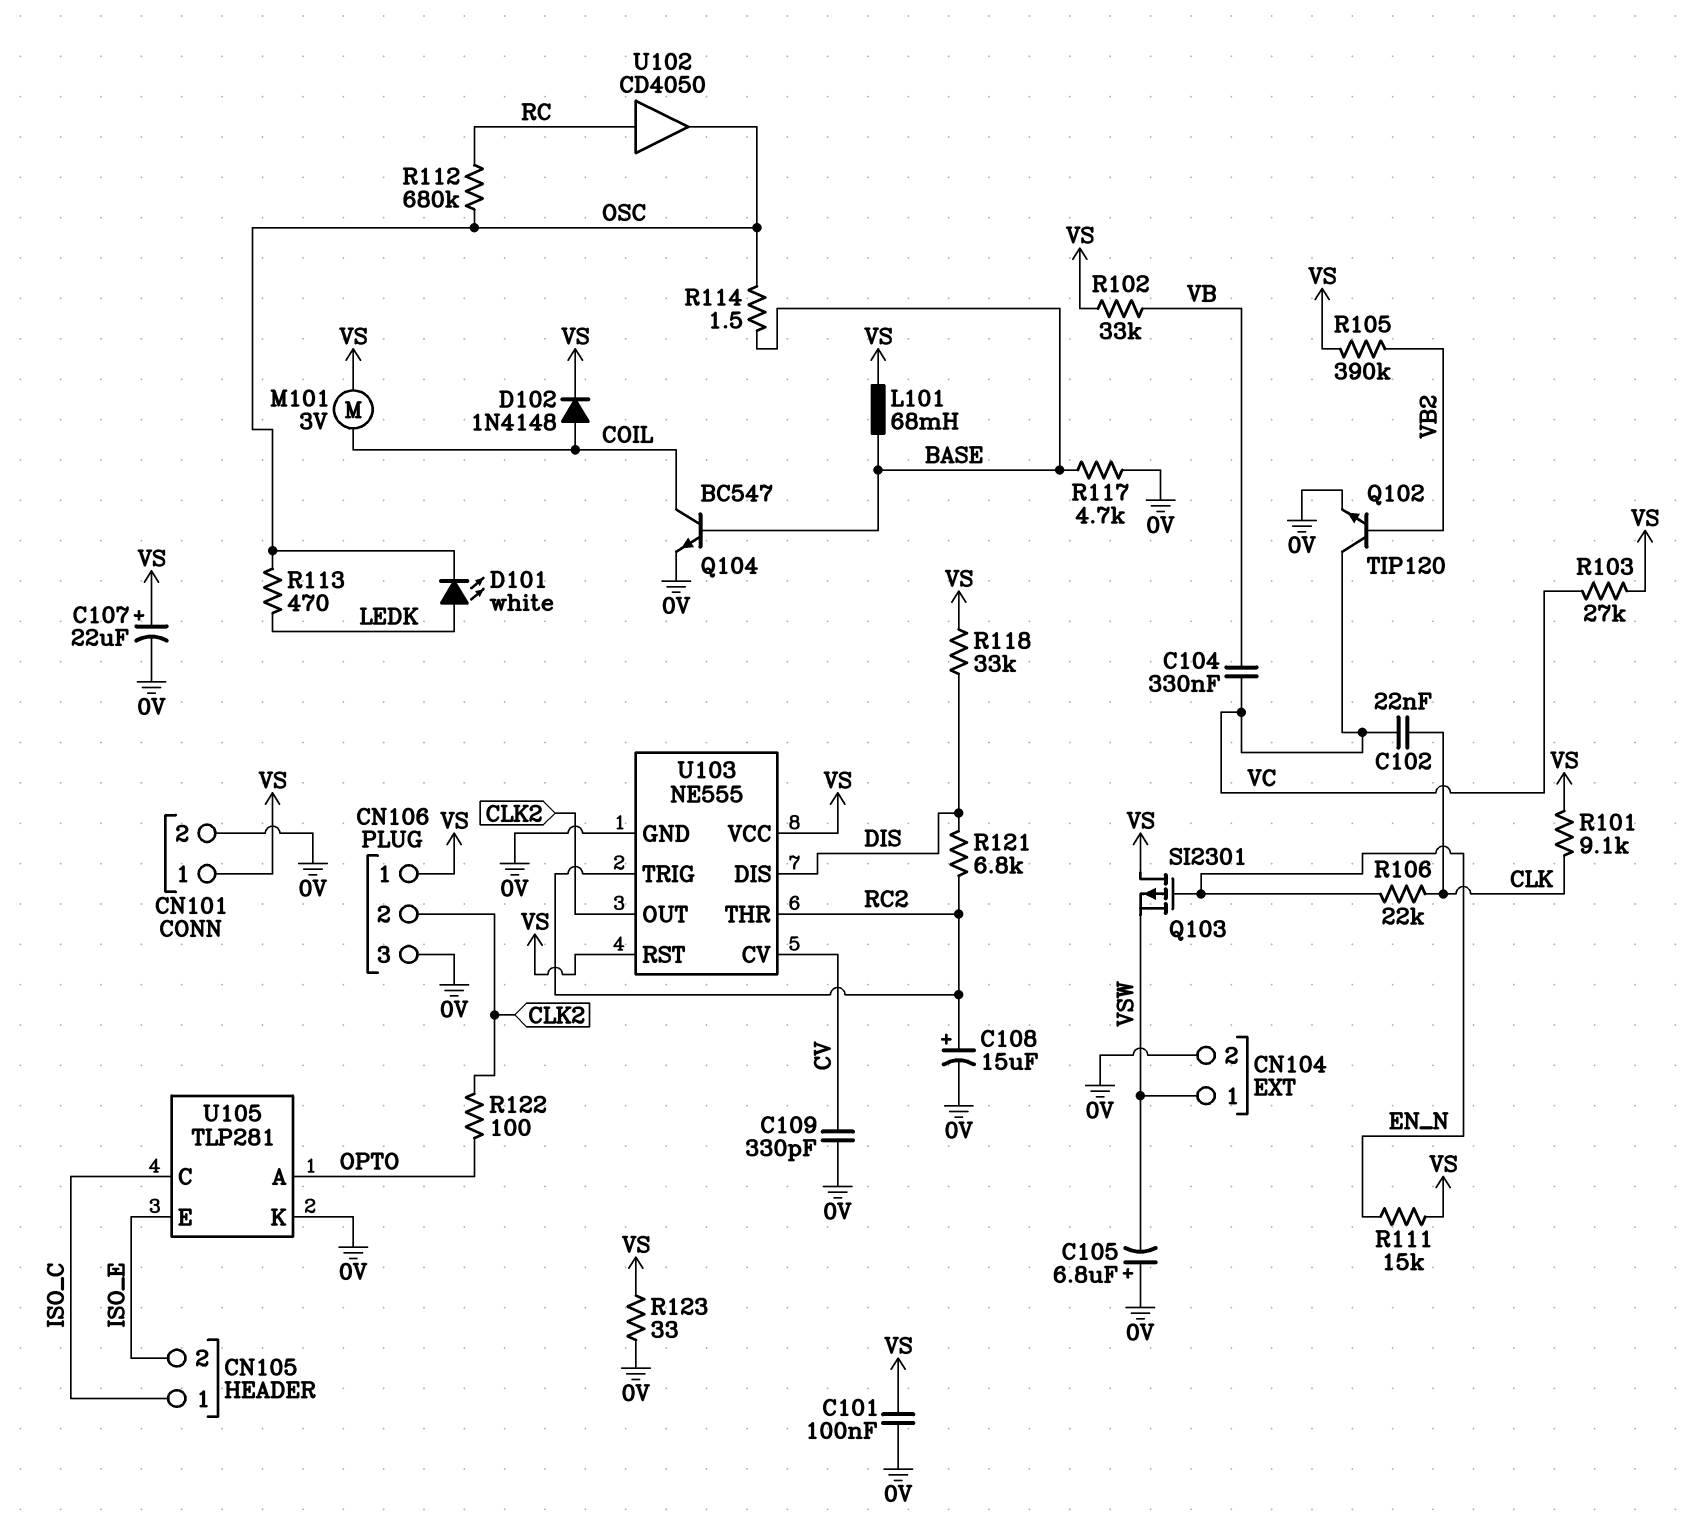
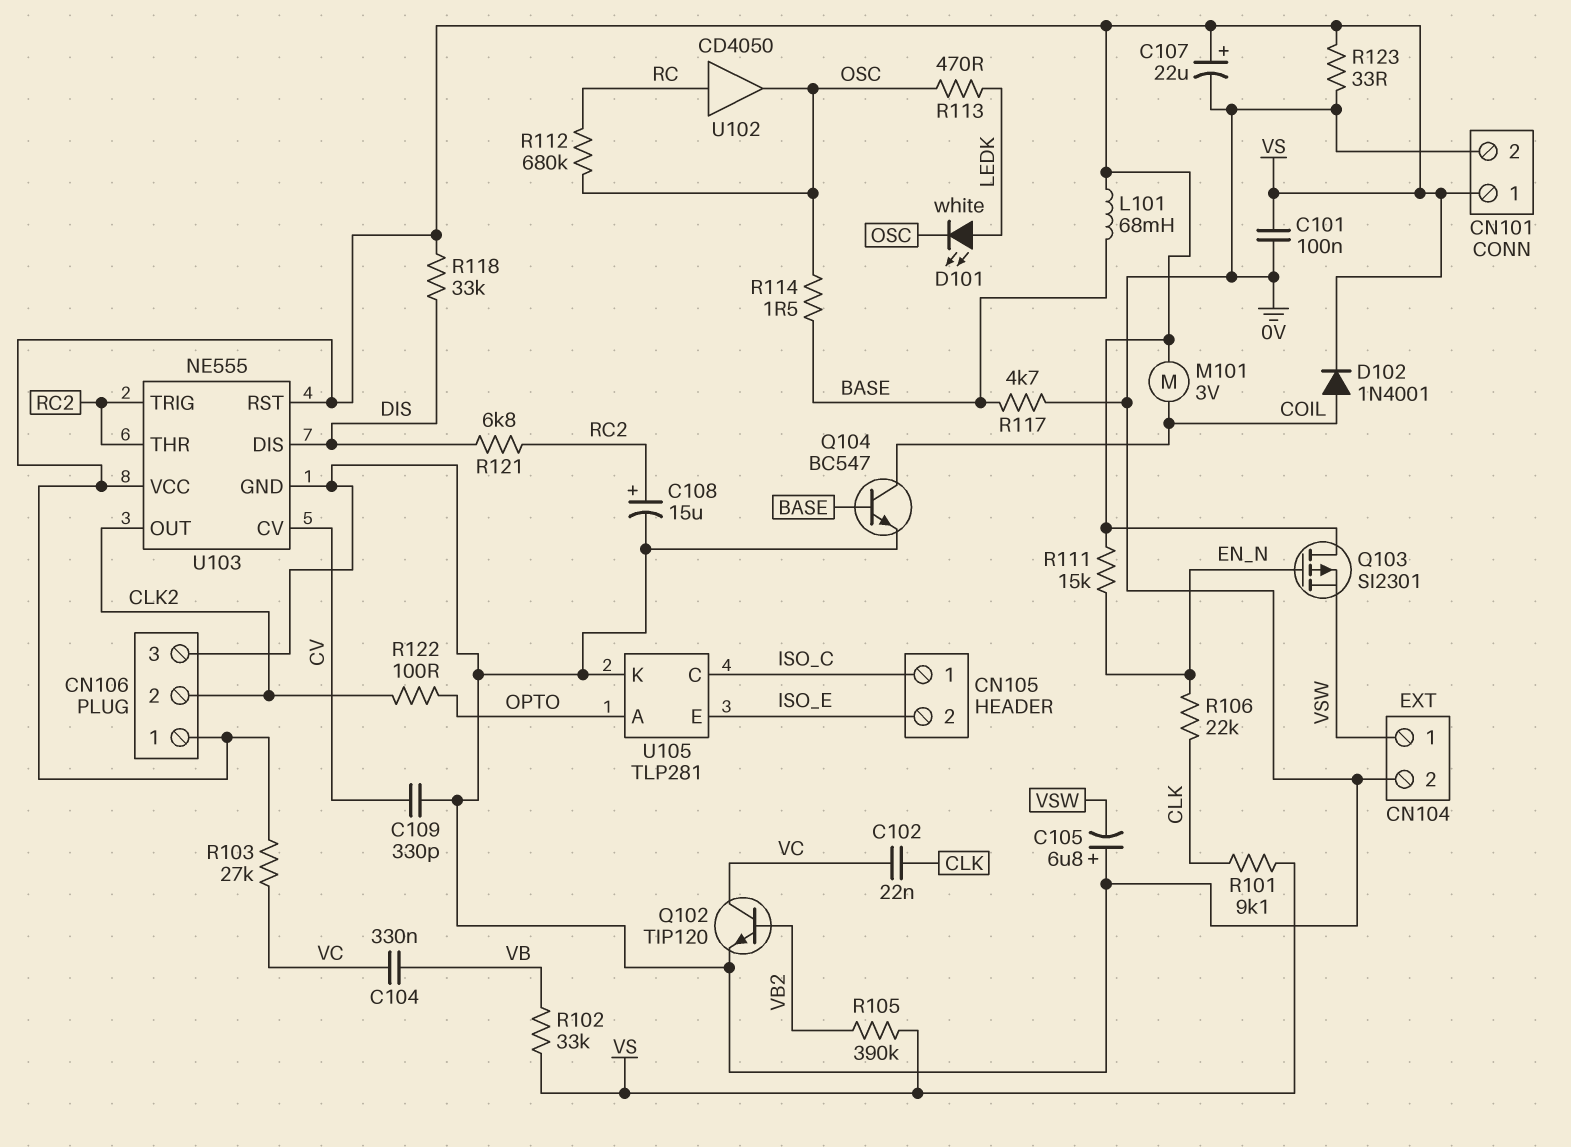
D102: diode 1N4148 (A COIL, K VS) -> diode 1N4001 (A COIL, K VS)

